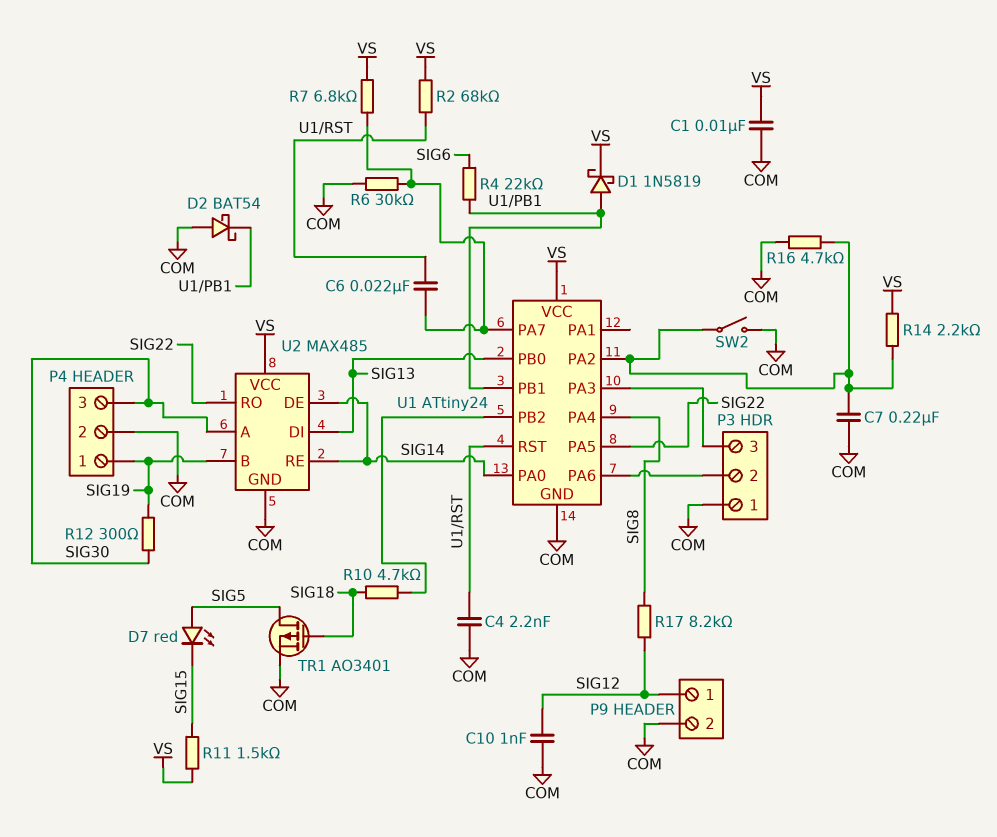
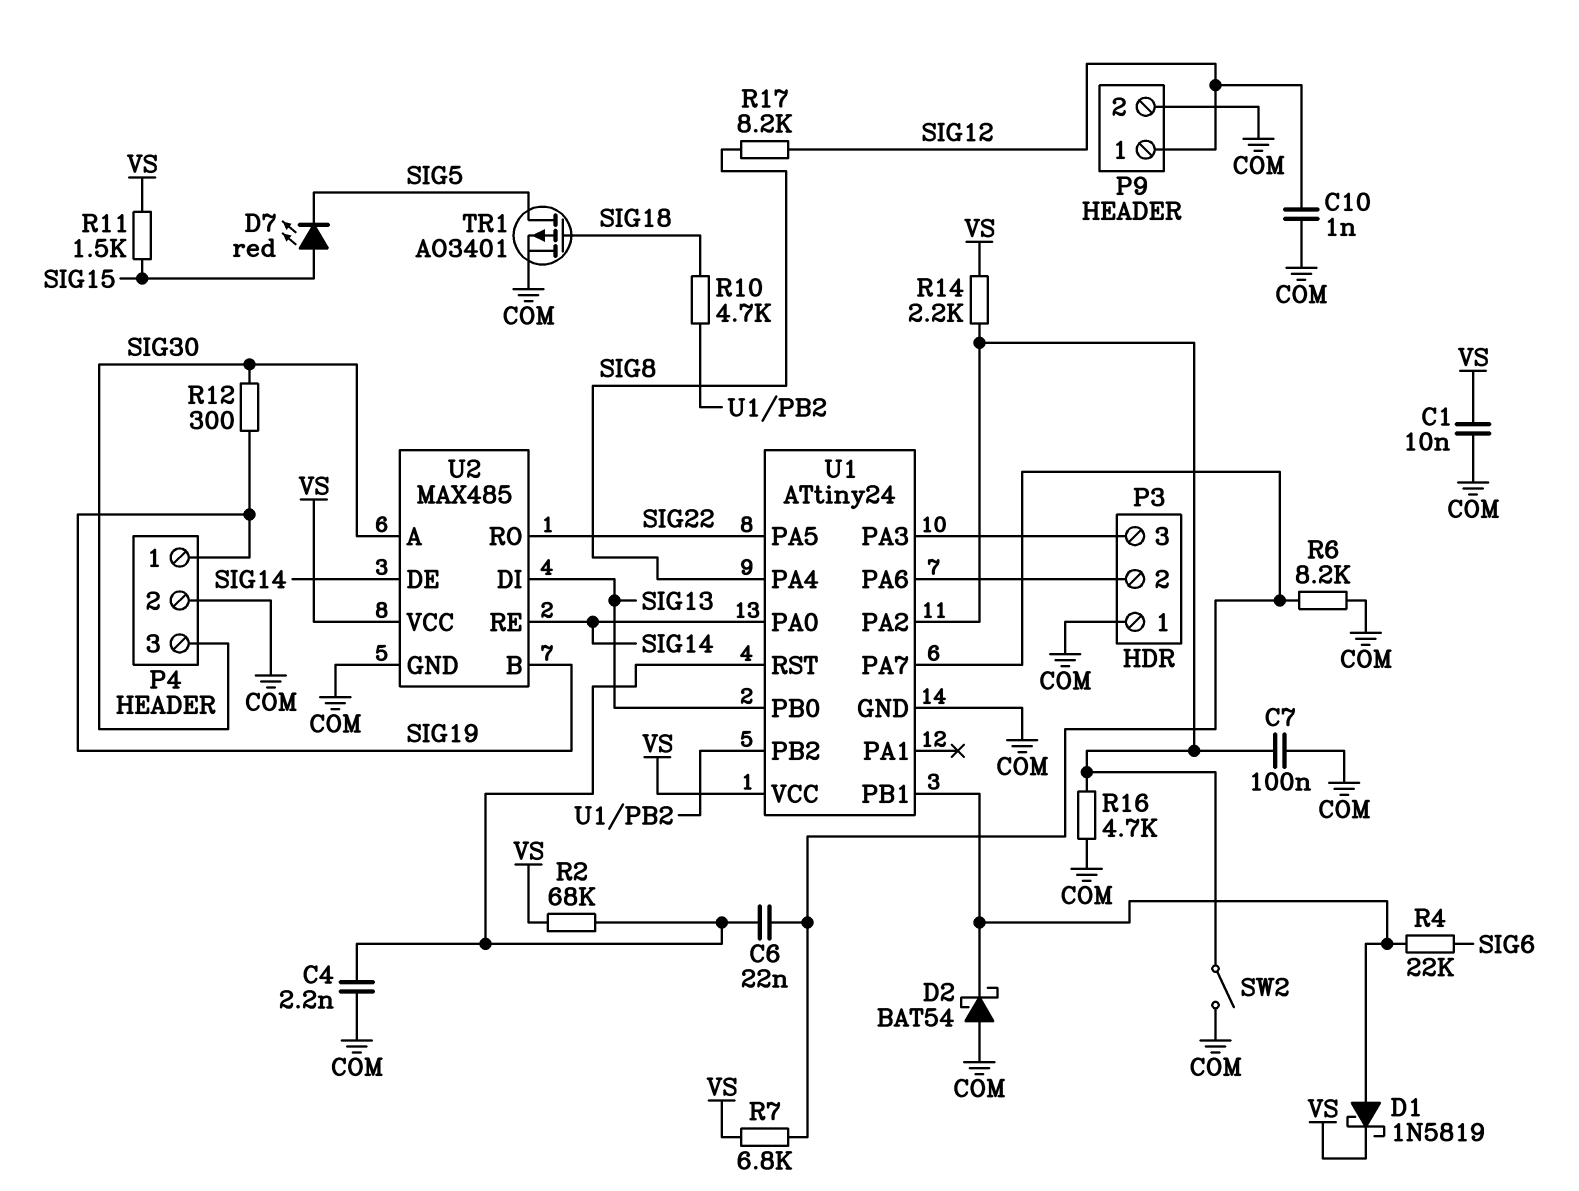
C7: 220nF (COM, U1/PA2) -> 100nF (COM, U1/PA2)
D7: LED red (A SIG5, K SIG15) -> LED red (A SIG15, K SIG5)
R6: 30k (COM, U1/PA7) -> 8.2k (COM, U1/PA7)

